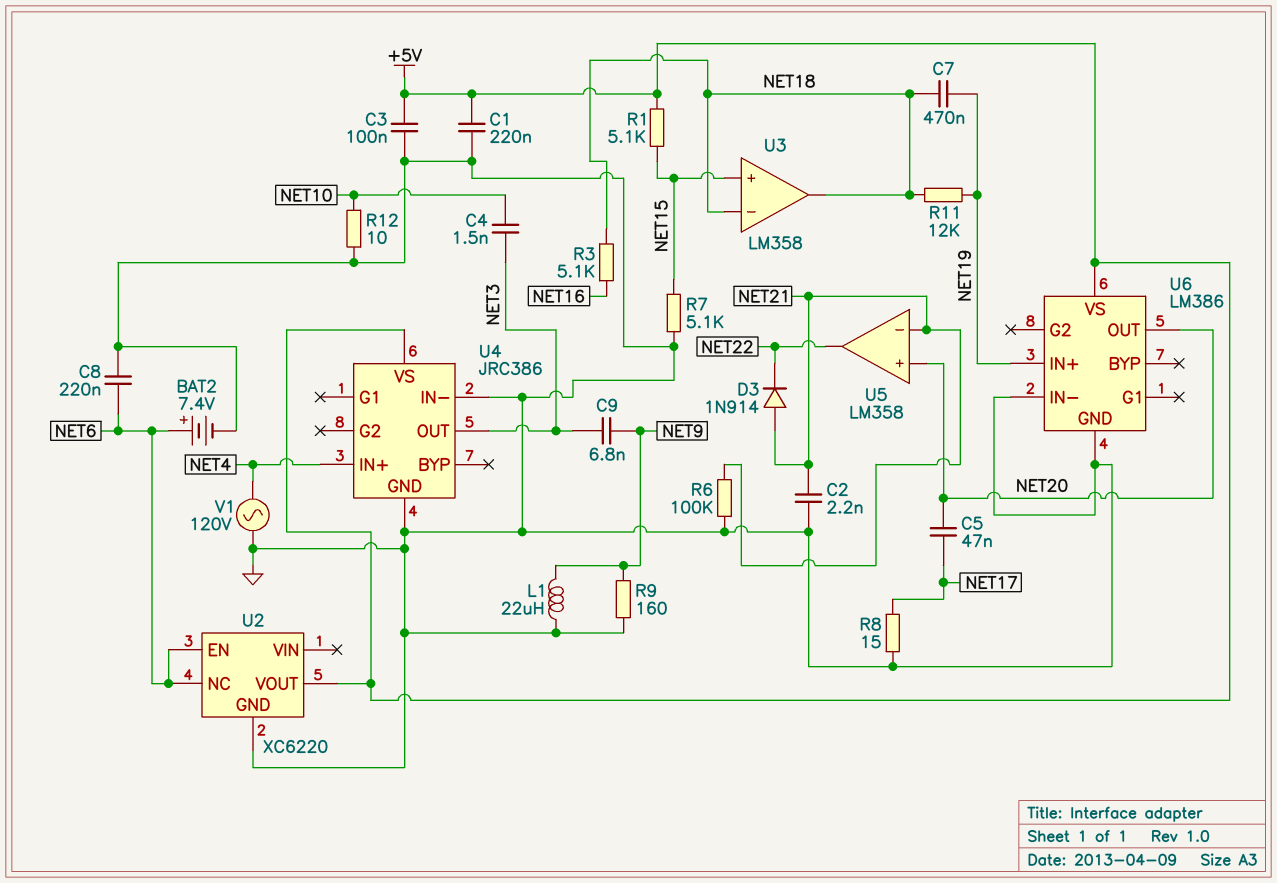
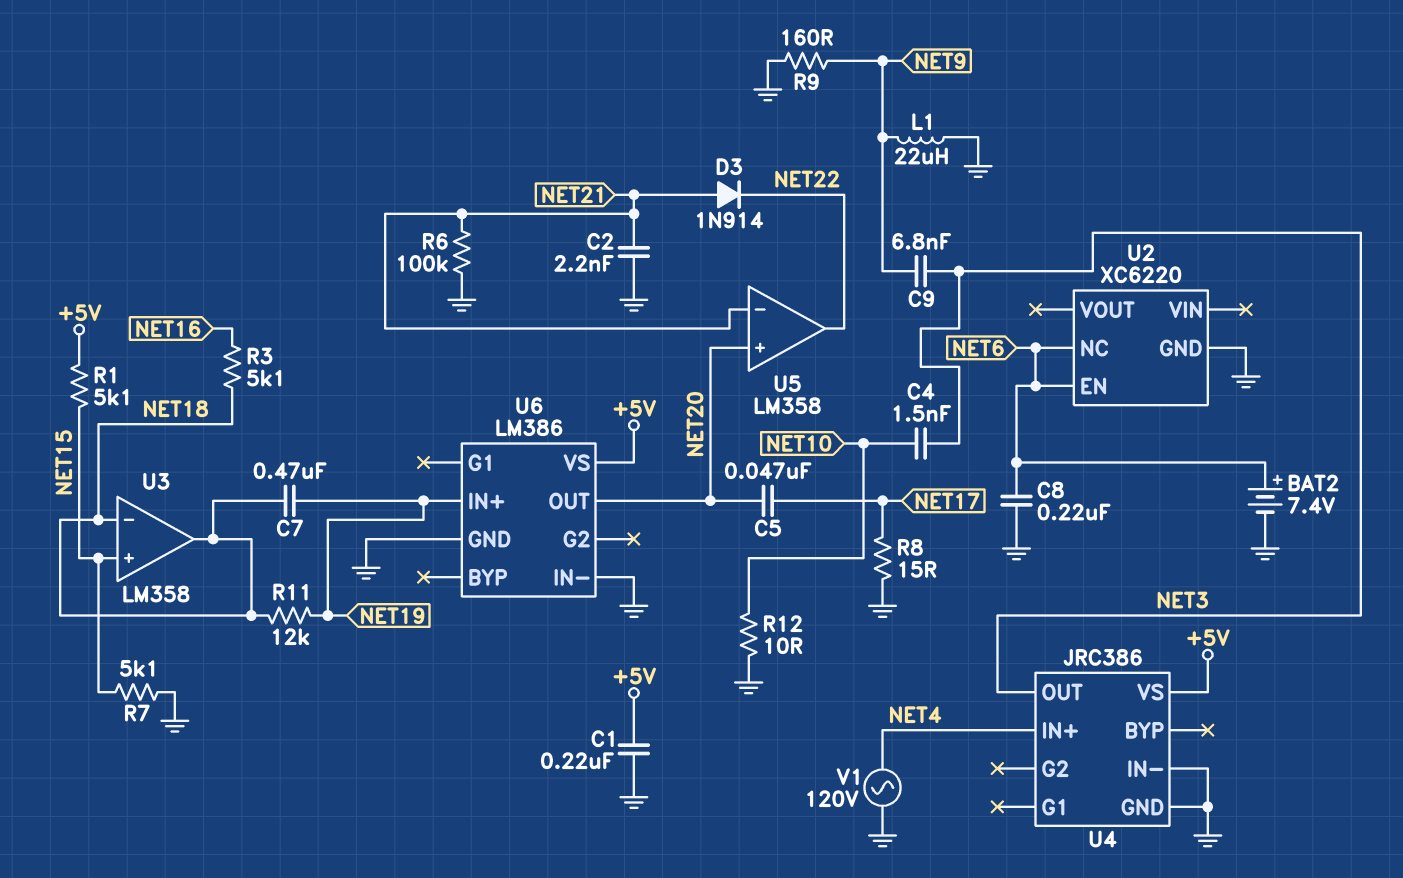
C3: 100nF (+5V, GND) -> none
U2 pin VOUT: +5V -> none

